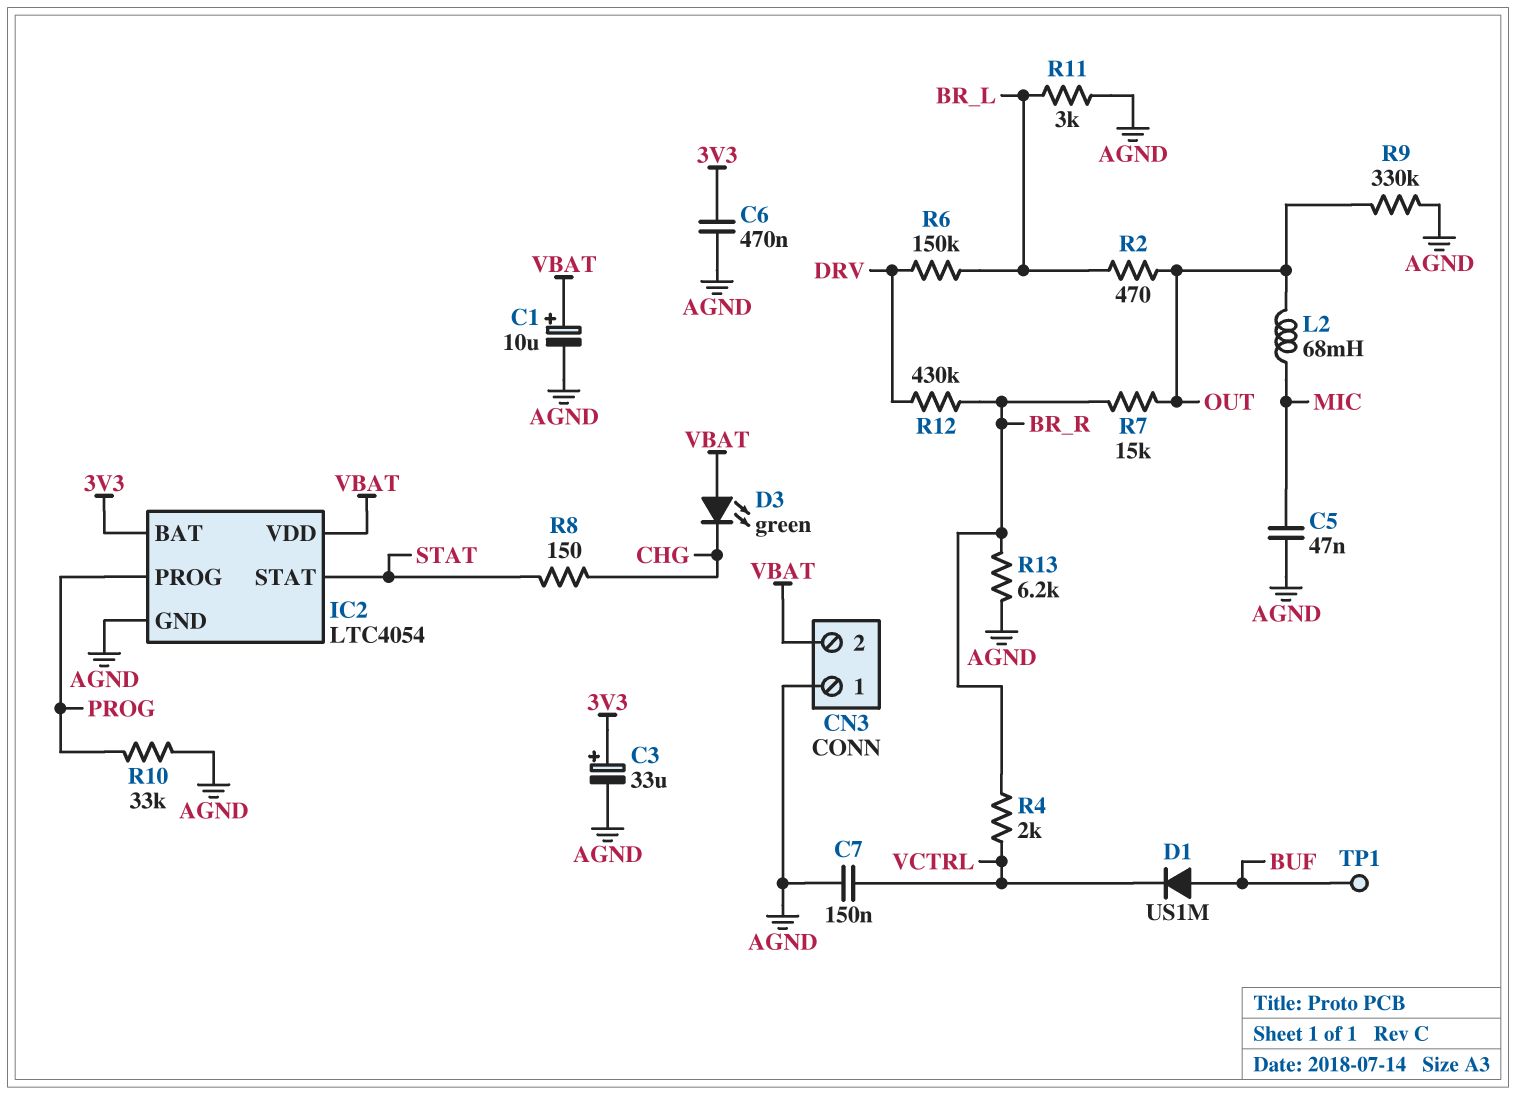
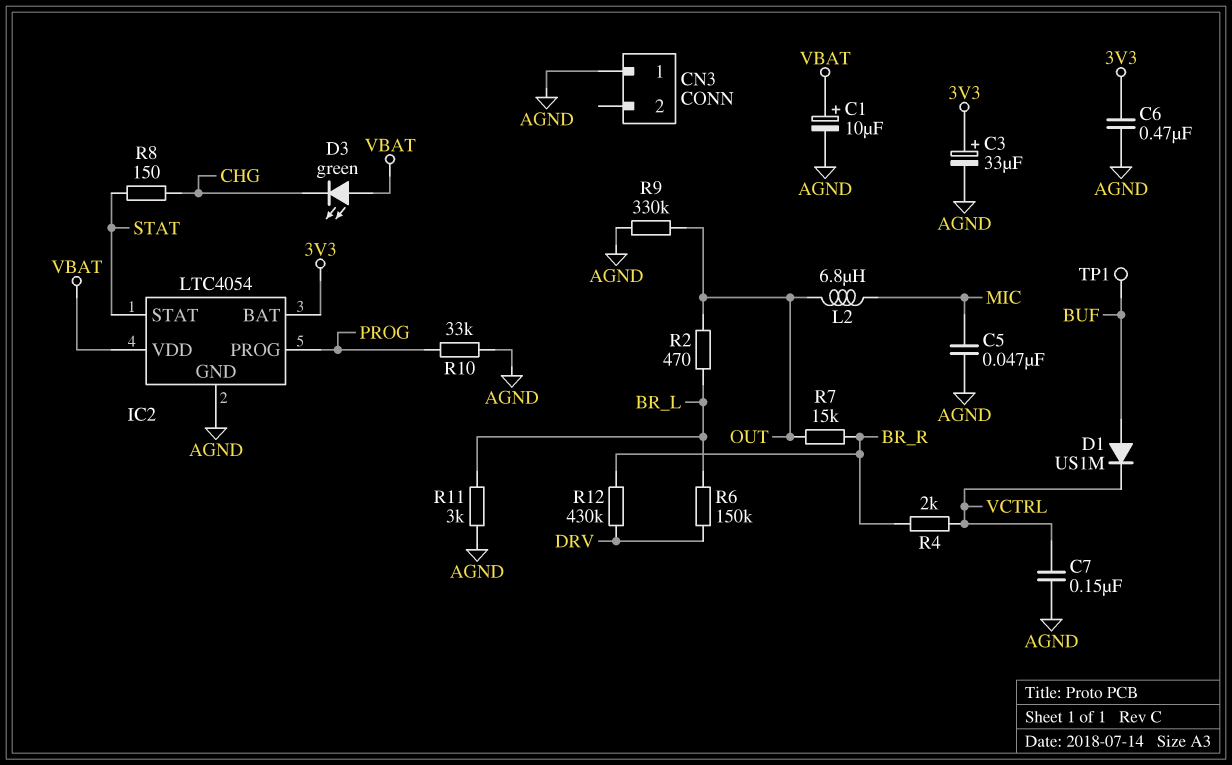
CN3 pin 2: VBAT -> none
L2: 68mH (MIC, OUT) -> 6.8uH (MIC, OUT)
R13: 6.2k (AGND, BR_R) -> none

